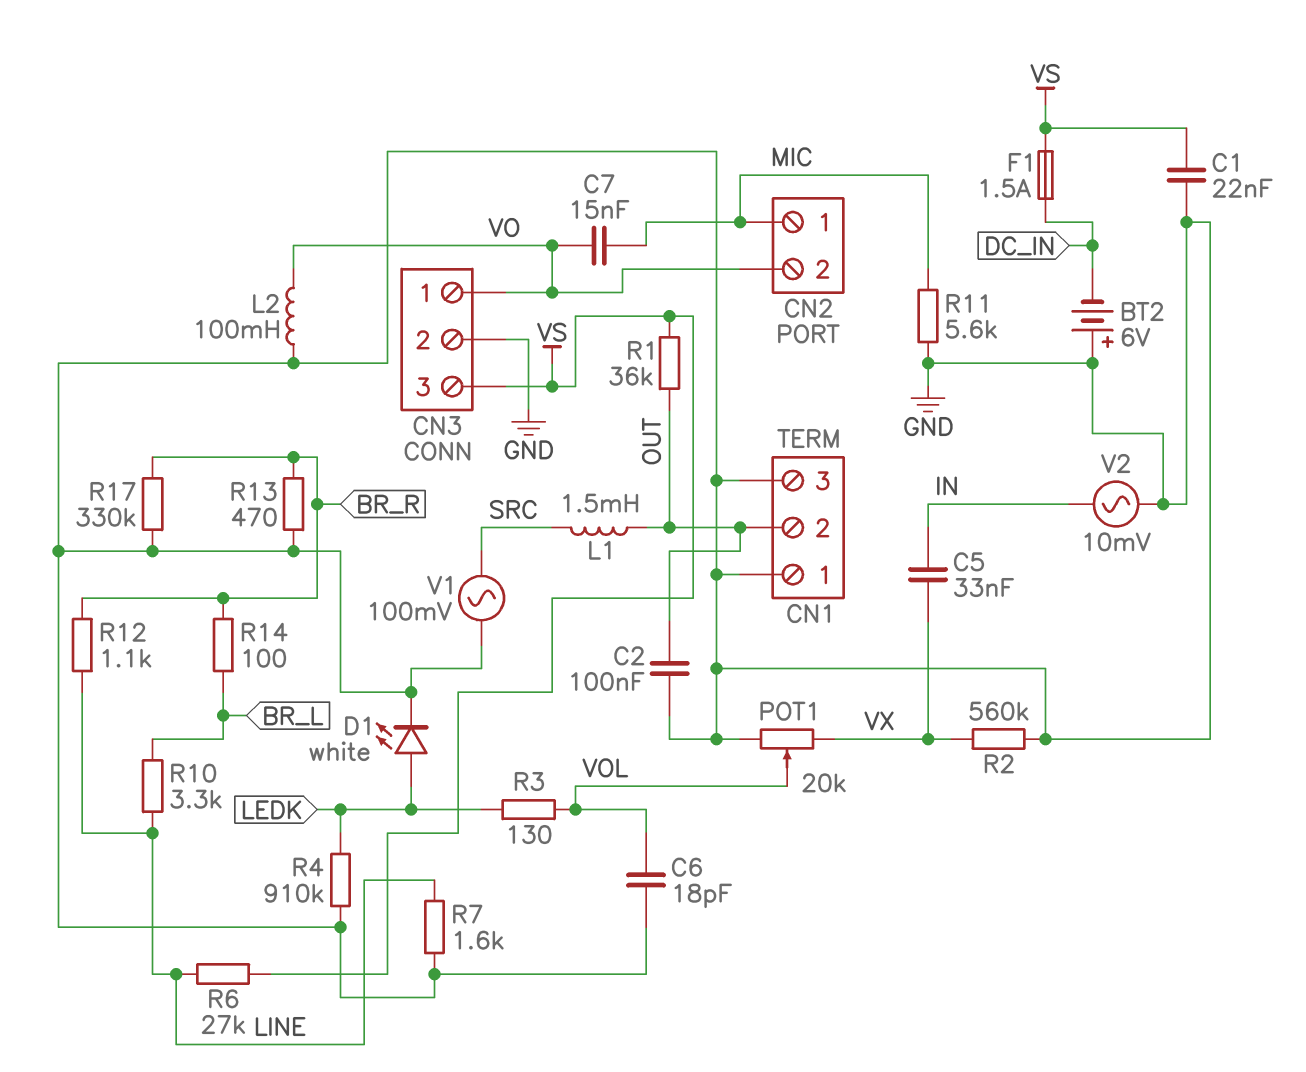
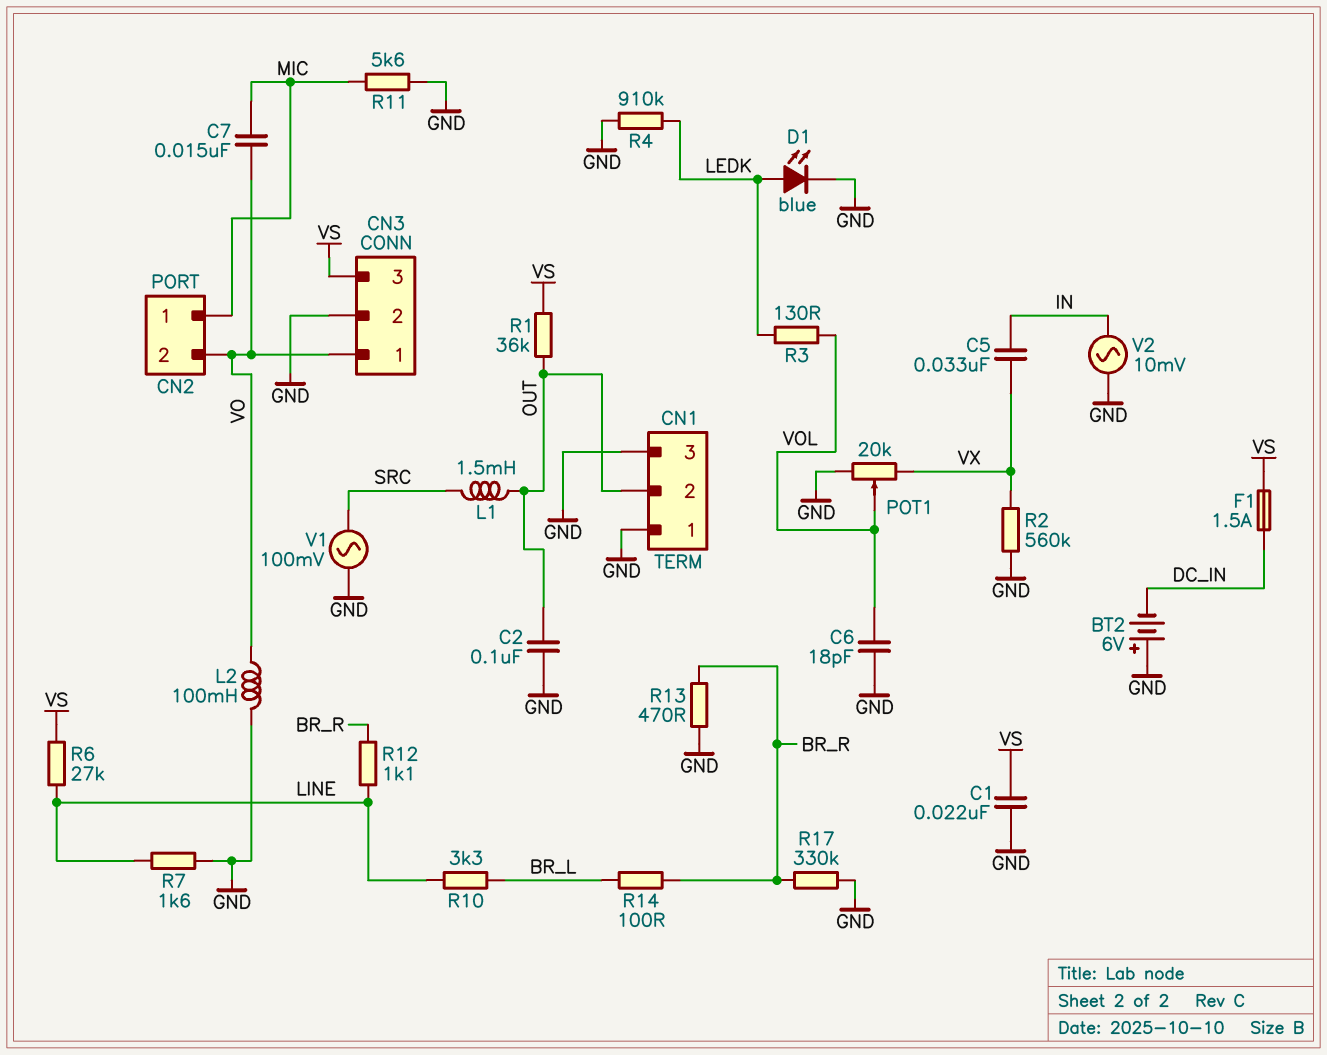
D1: LED white (A LEDK, K GND) -> LED blue (A LEDK, K GND)

